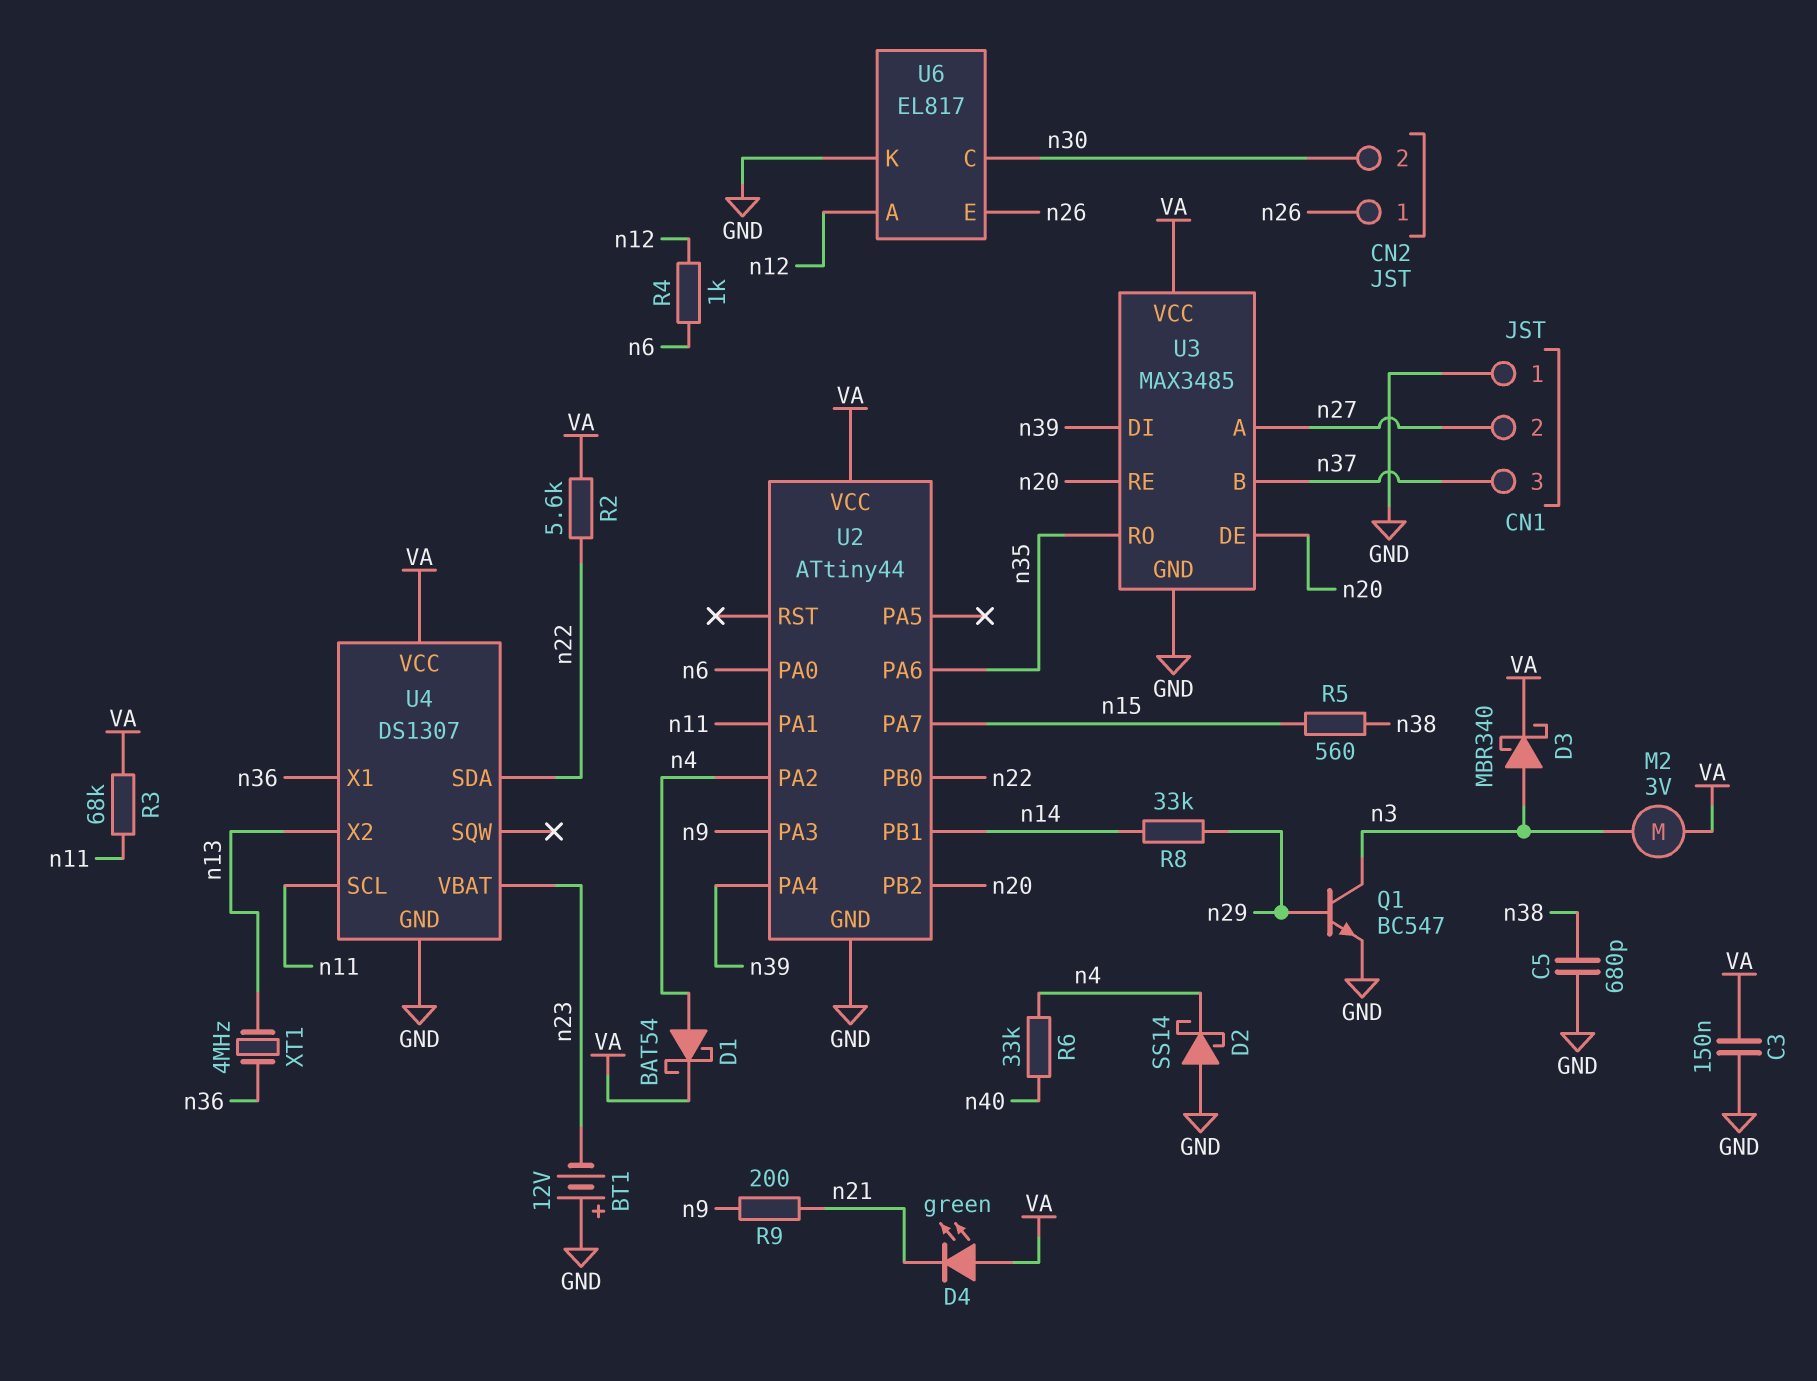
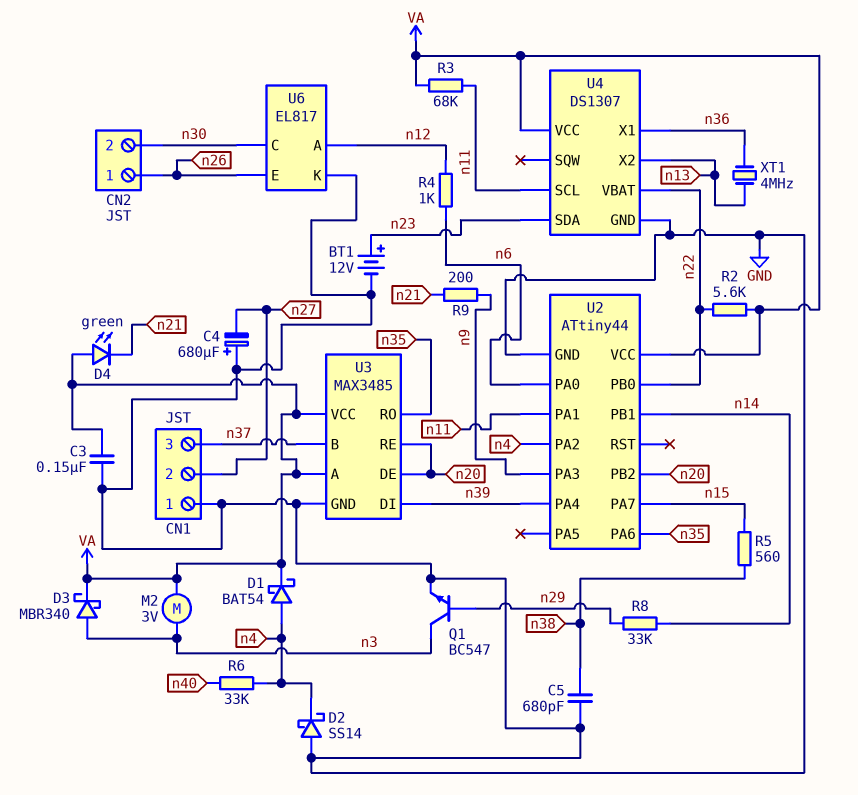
BT1: 12V (plus GND, minus n23) -> 12V (plus n23, minus GND)
C4: none -> 680uF (plus GND, minus n27)
U3 pin A: n27 -> VA
U4 pin SDA: n22 -> n23
U4 pin VBAT: n23 -> n22

